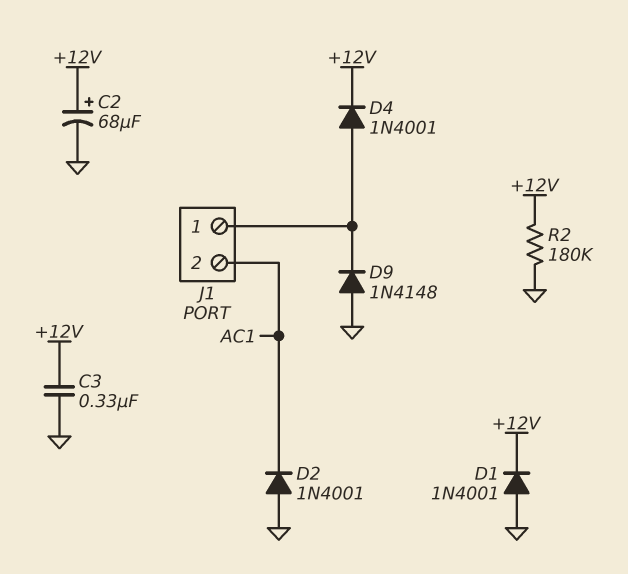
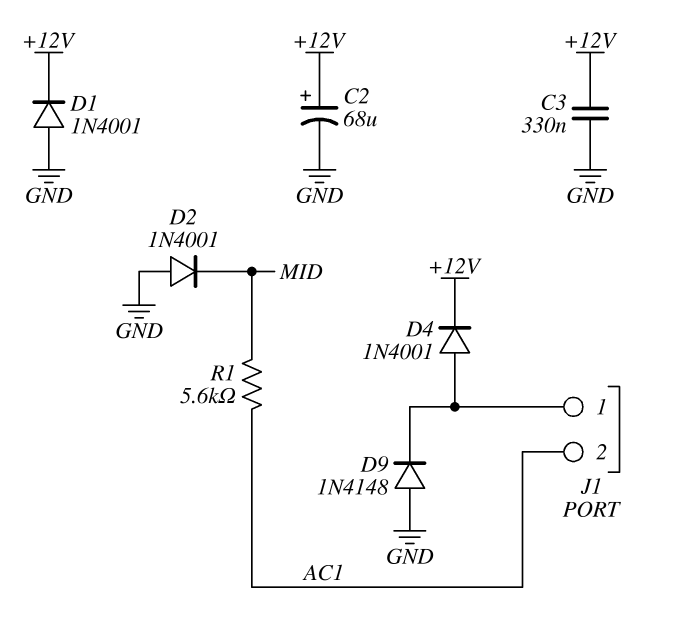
D2: diode 1N4001 (A GND, K AC1) -> diode 1N4001 (A GND, K MID)
R1: none -> 5.6k (AC1, MID)
R2: 180k (+12V, GND) -> none

